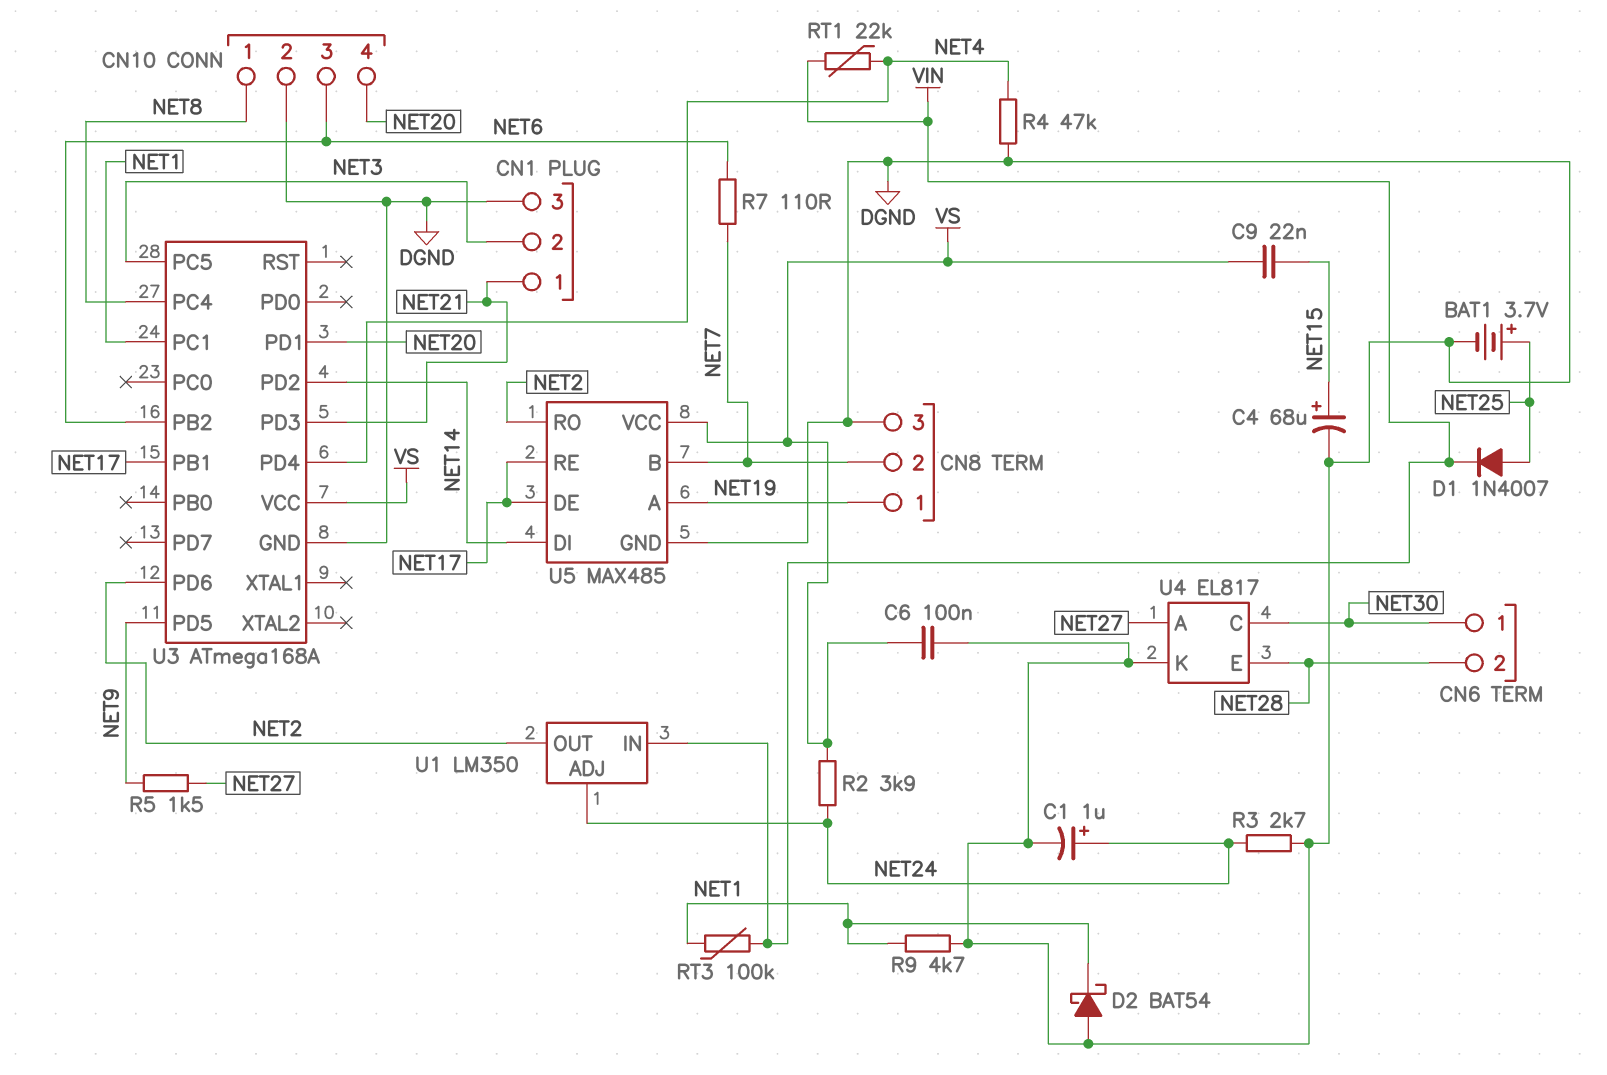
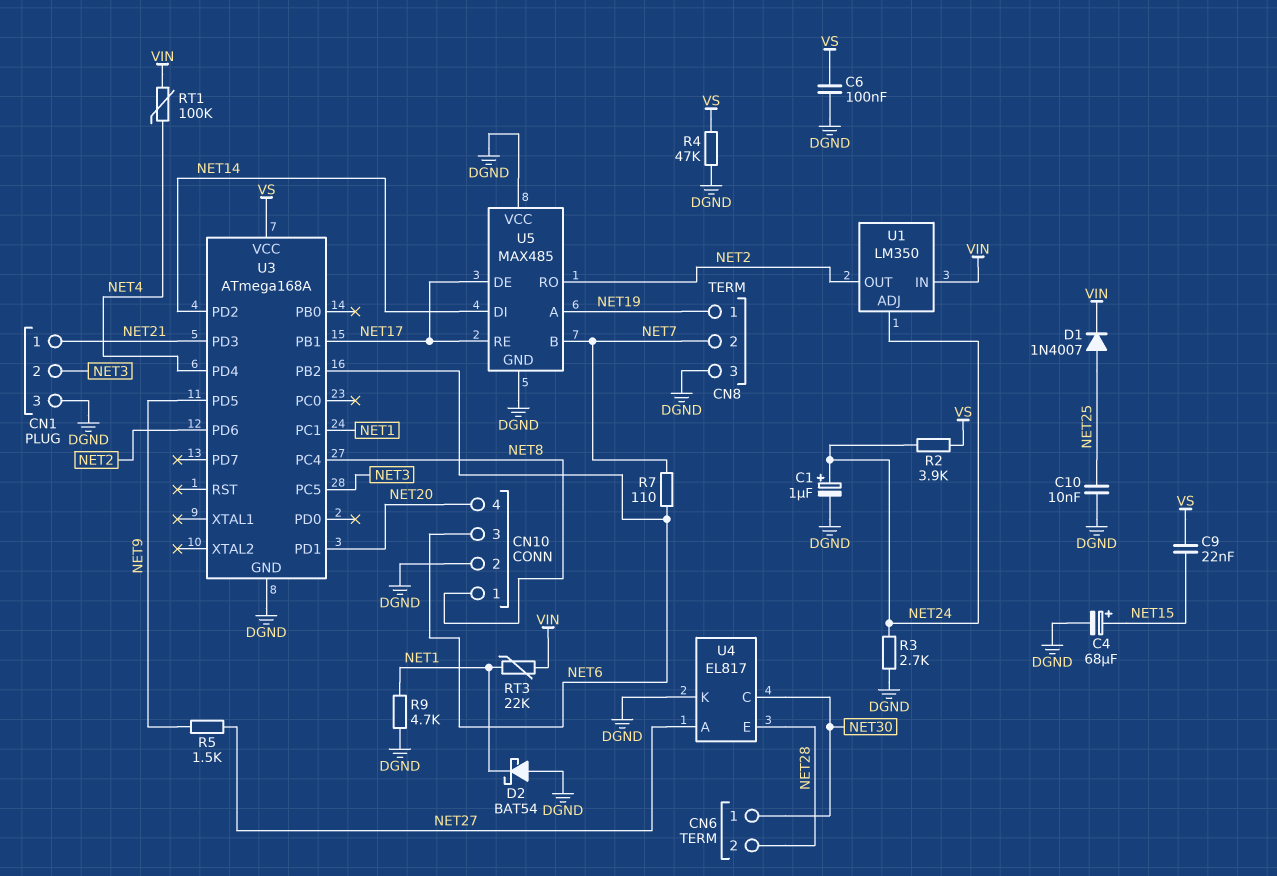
BAT1: 3.7V (plus NET25, minus DGND) -> none
C10: none -> 10nF (DGND, NET25)
R4: 47k (DGND, NET4) -> 47k (DGND, VS)
RT1: 22k (NET4, VIN) -> 100k (NET4, VIN)
RT3: 100k (NET1, VIN) -> 22k (NET1, VIN)
U5 pin VCC: VS -> DGND

